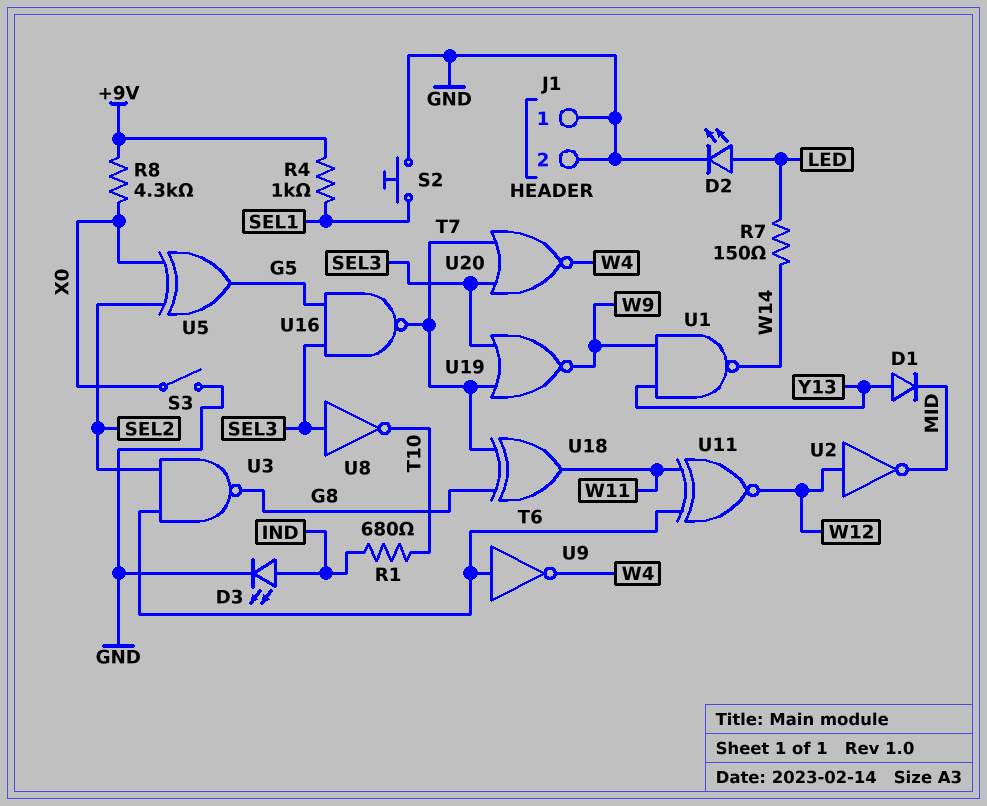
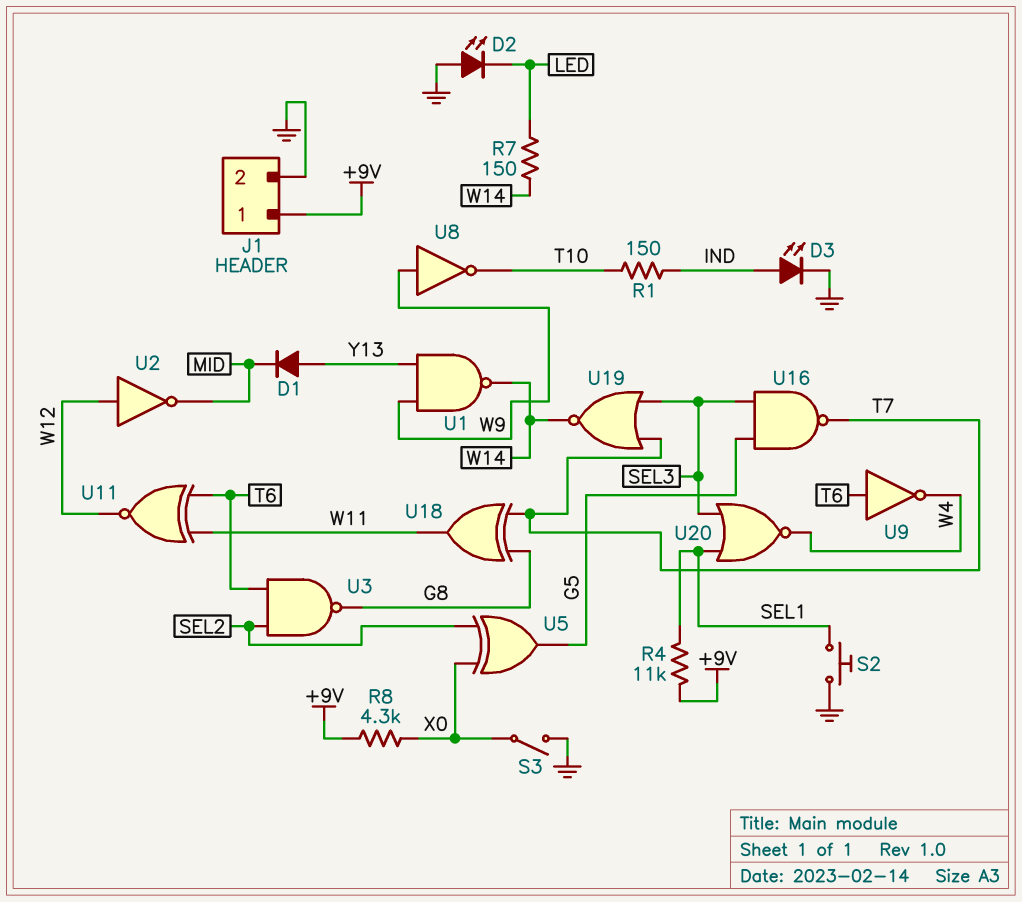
D2: LED (A LED, K GND) -> LED (A GND, K LED)
J1 pin 1: GND -> +9V
R1: 680 (IND, T10) -> 150 (IND, T10)
R4: 1k (+9V, SEL1) -> 11k (+9V, SEL1)
U8: NOT (in SEL3, out T10) -> NOT (in W9, out T10)
U19: NOR (in SEL3, in T7, out W9) -> NOR (in SEL3, in T7, out W14)
U20: NOR (in SEL3, in T7, out W4) -> NOR (in SEL1, in SEL3, out W4)

